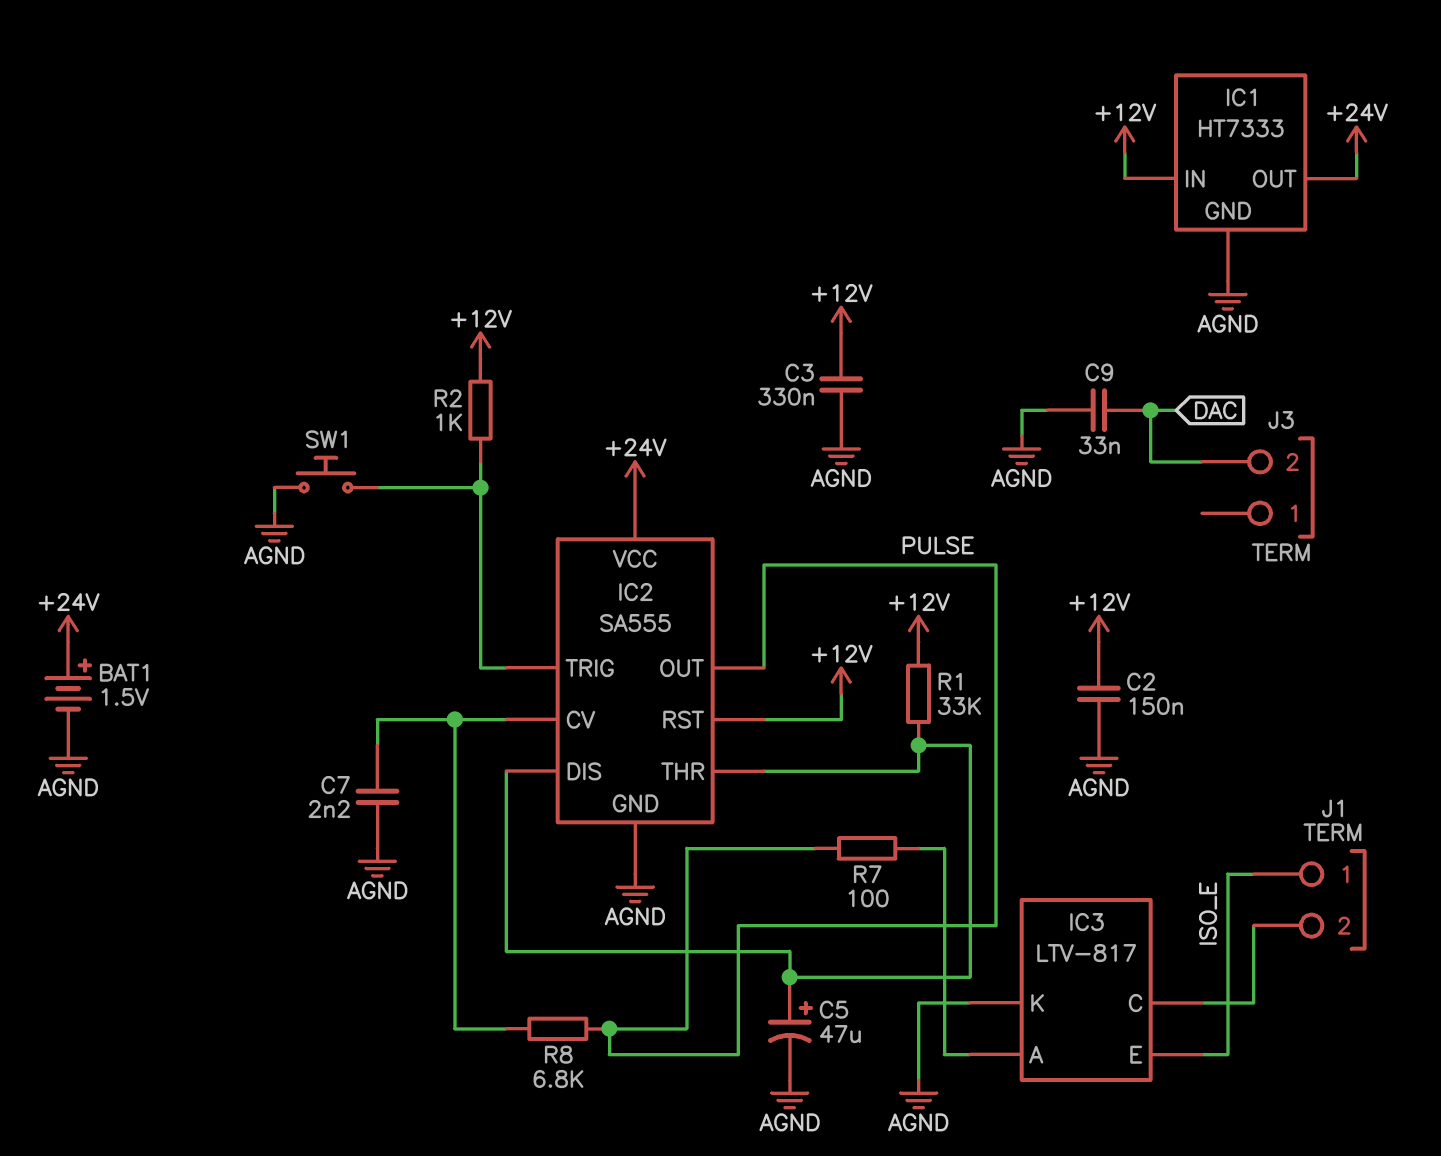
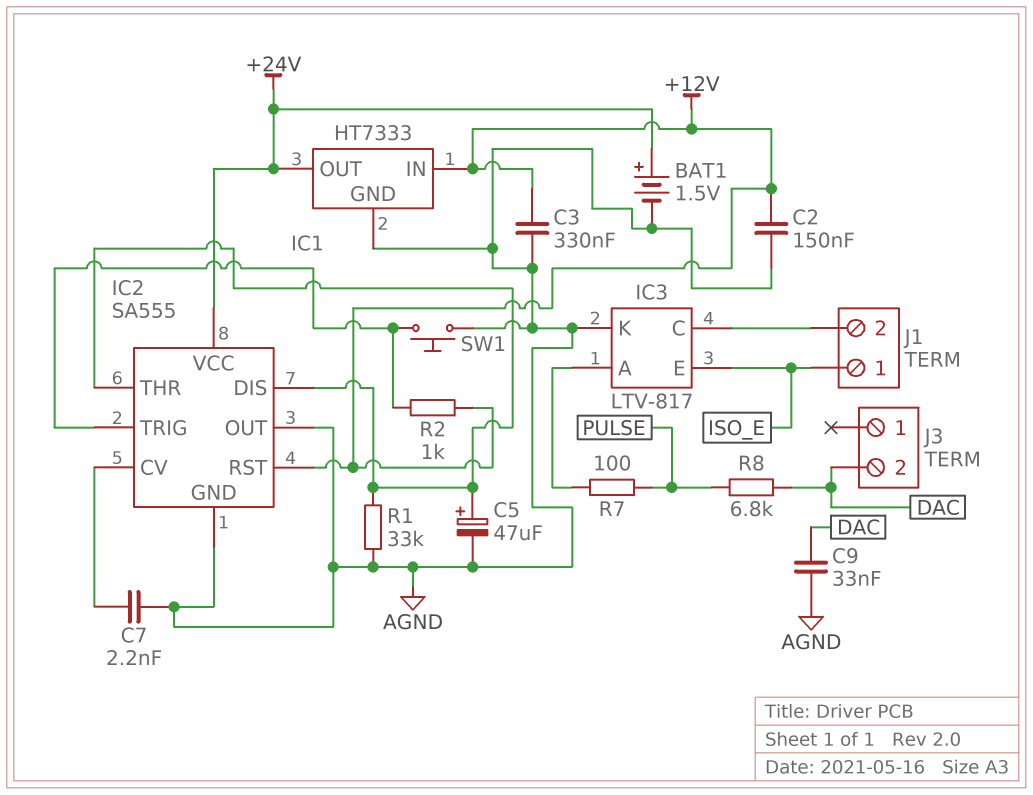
IC2 pin OUT: PULSE -> AGND
R1: 33k (+12V, IC2/DIS) -> 33k (AGND, IC2/DIS)
R8: 6.8k (IC2/CV, PULSE) -> 6.8k (DAC, PULSE)

